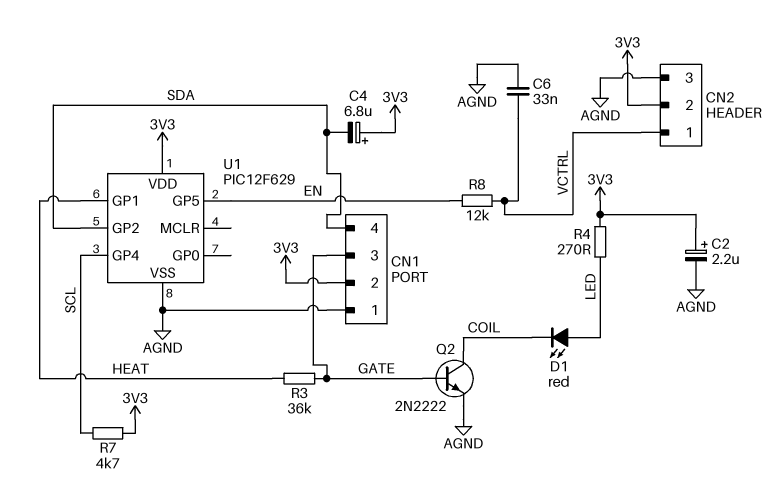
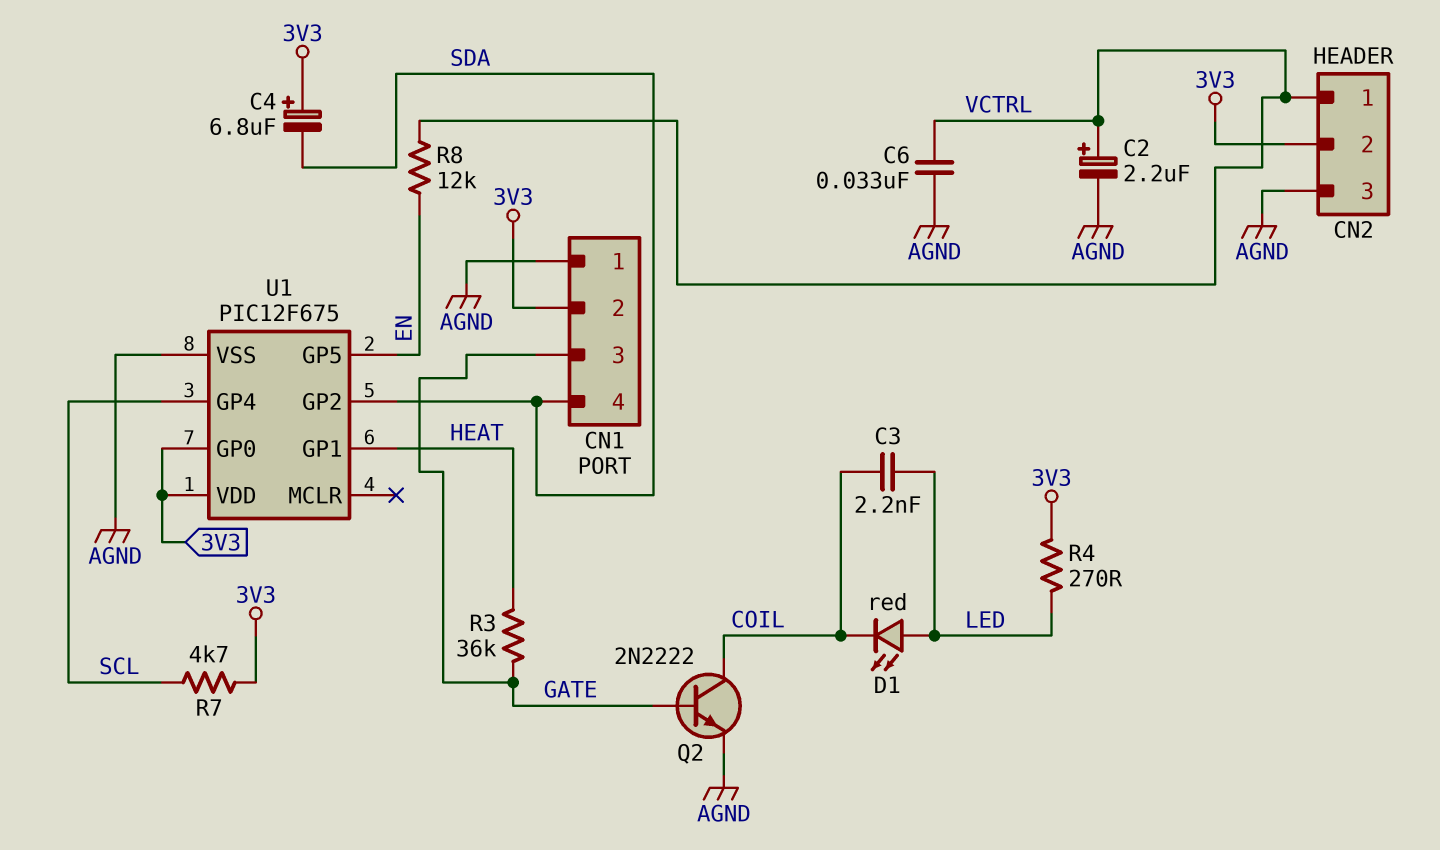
C2: 2.2uF (plus 3V3, minus AGND) -> 2.2uF (plus VCTRL, minus AGND)
C3: none -> 2.2nF (COIL, LED)
U1: PIC12F629 -> PIC12F675
U1 pin GP0: none -> 3V3

